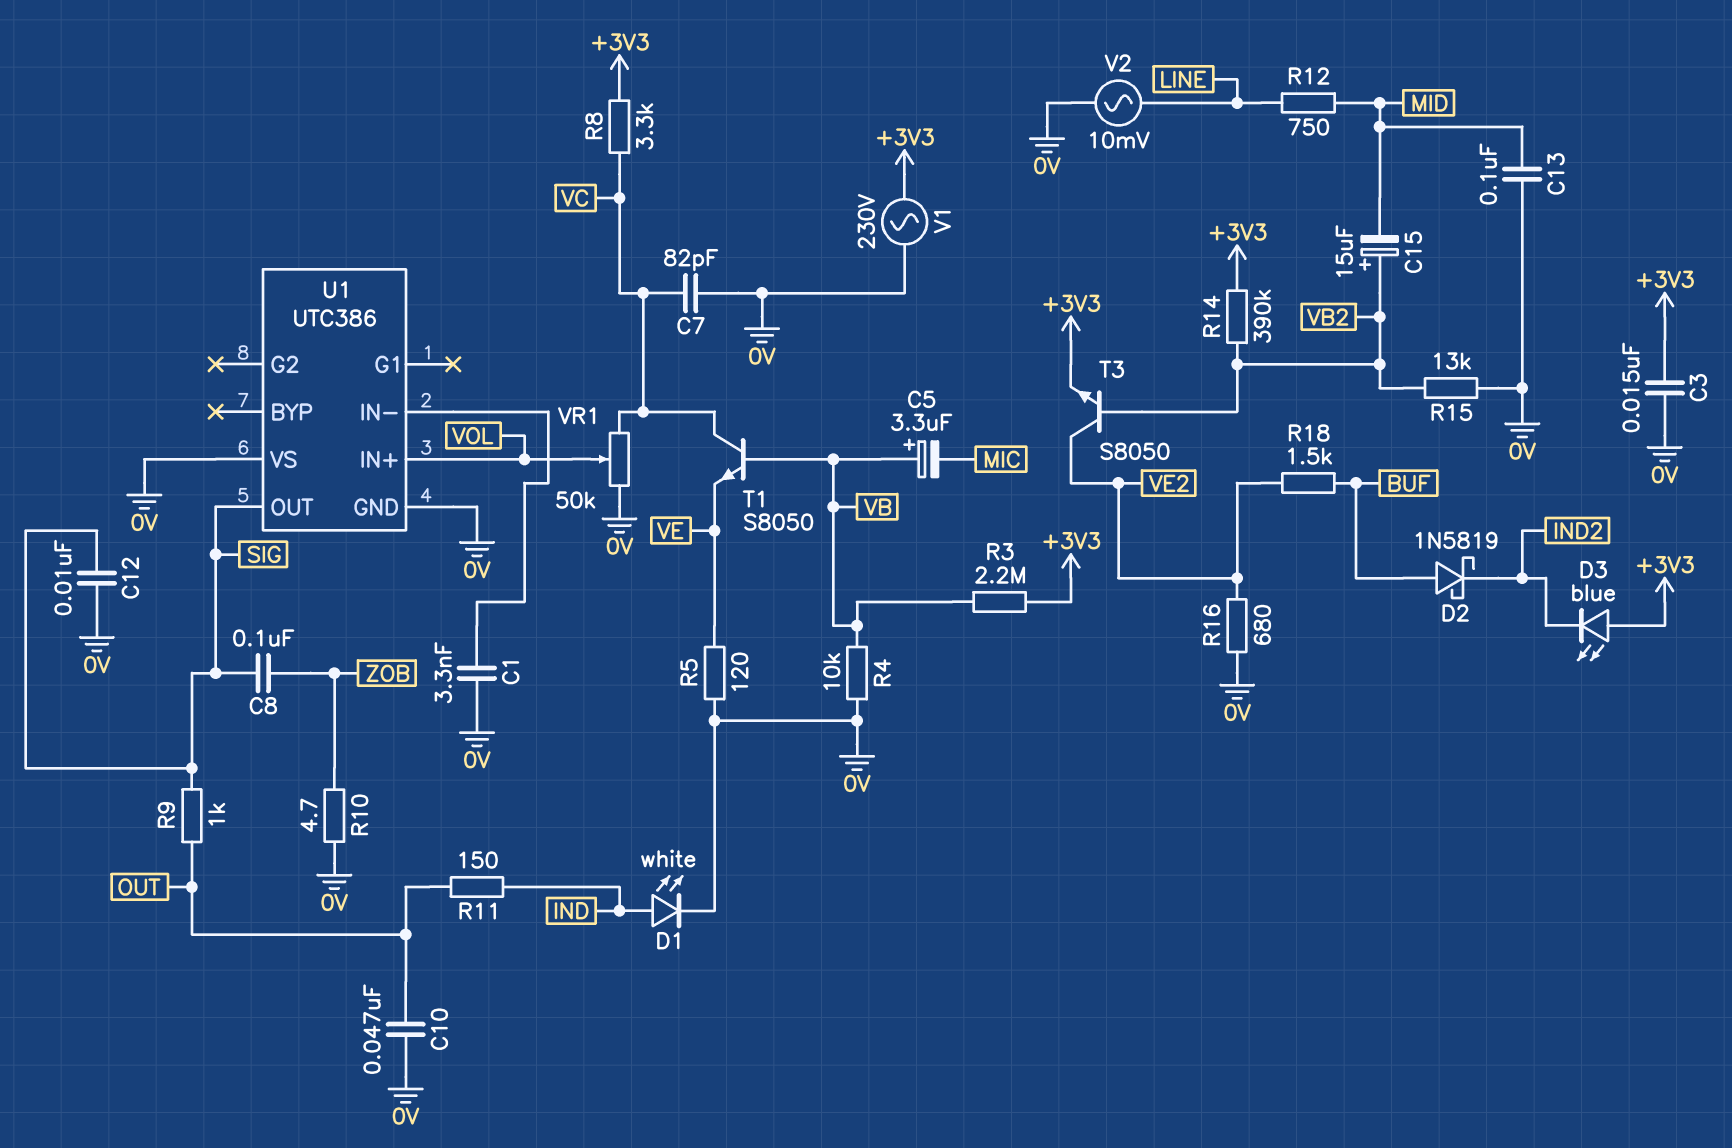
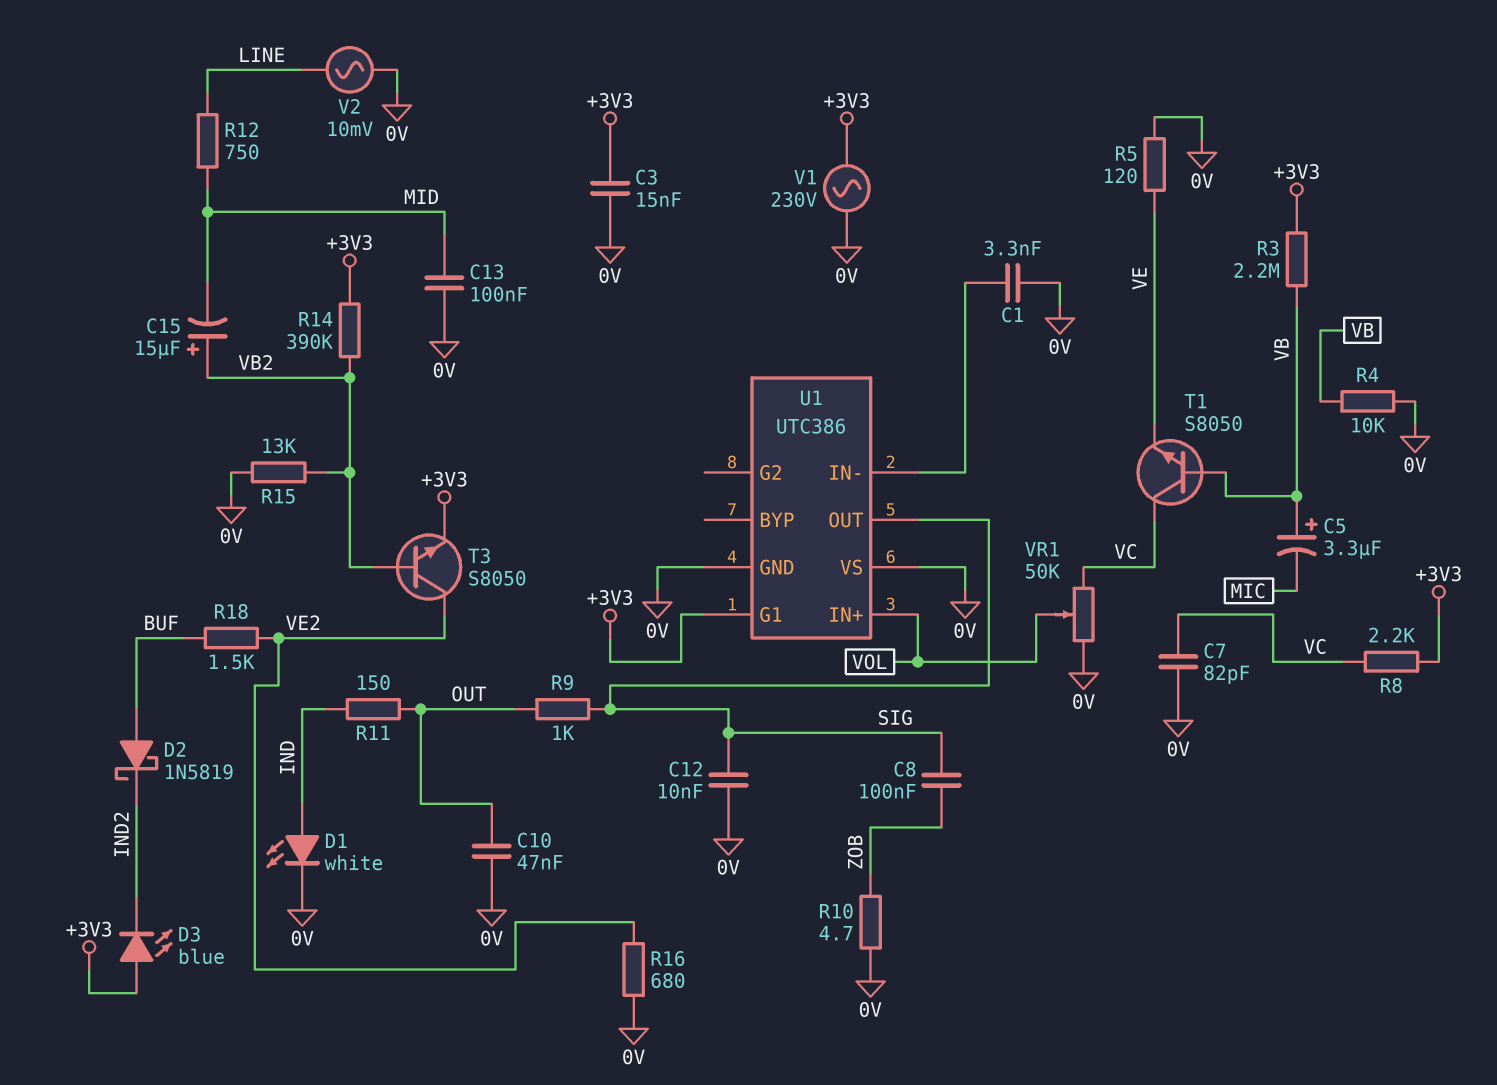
R8: 3.3k (+3V3, VC) -> 2.2k (+3V3, VC)
U1 pin G1: none -> +3V3

